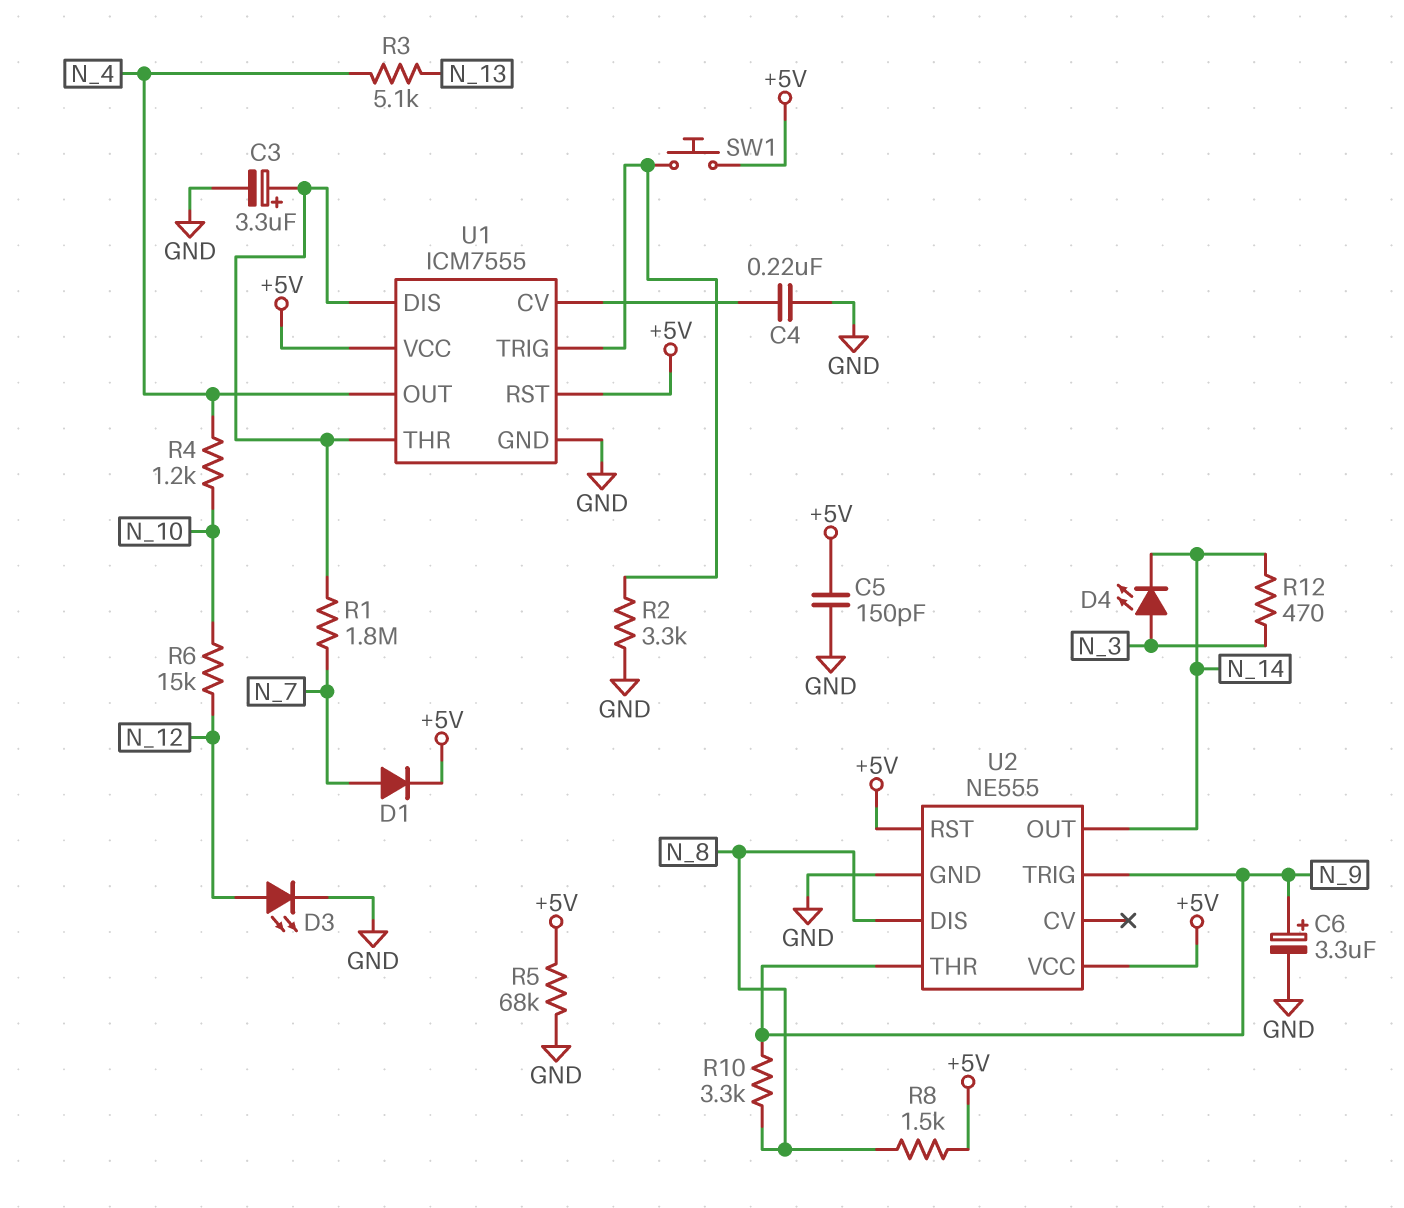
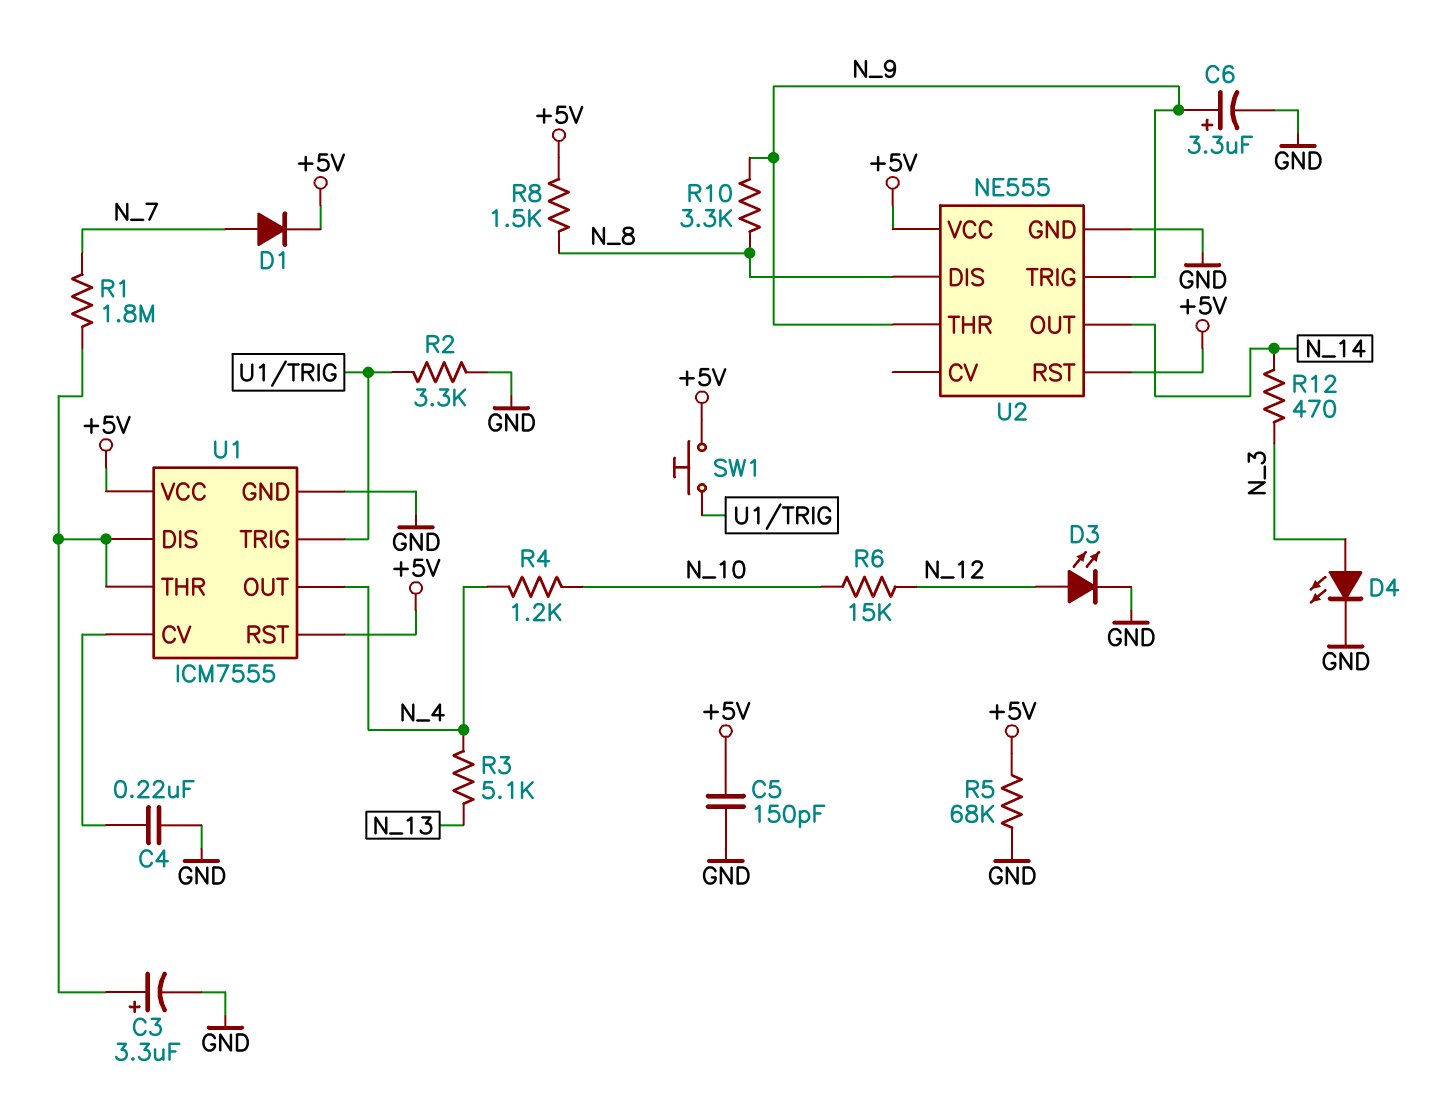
D4: LED (A N_3, K N_14) -> LED (A N_3, K GND)

